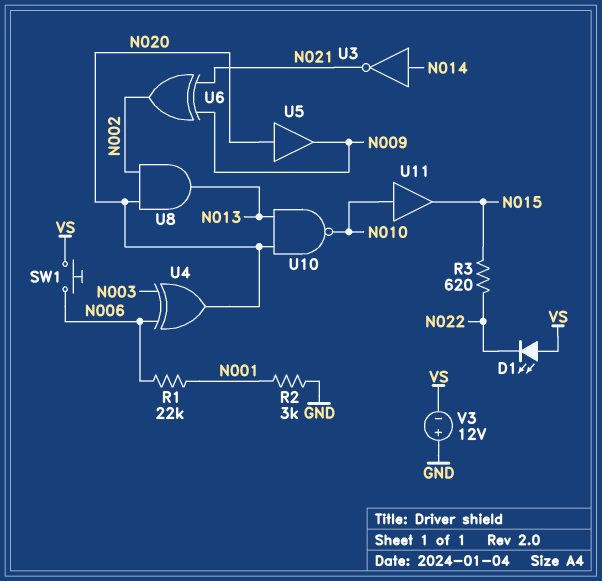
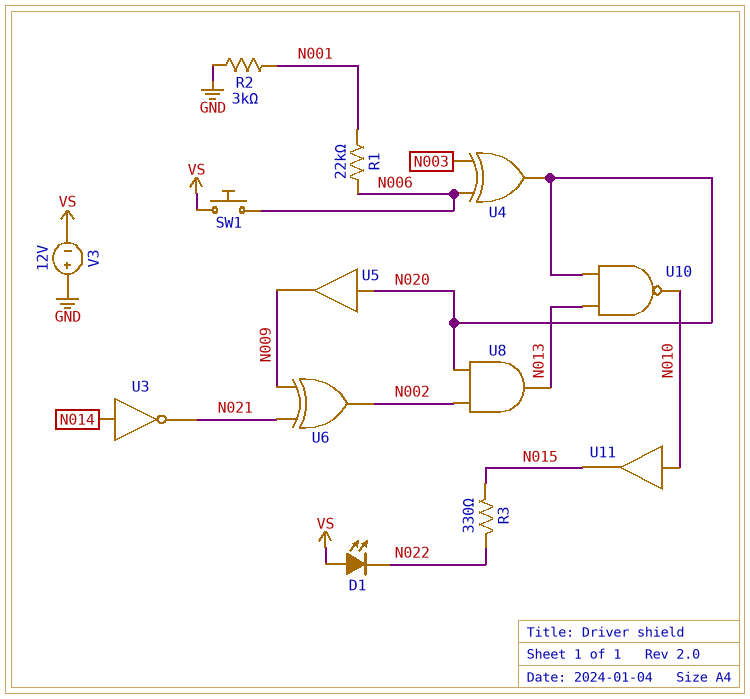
R3: 620 (N015, N022) -> 330 (N015, N022)

